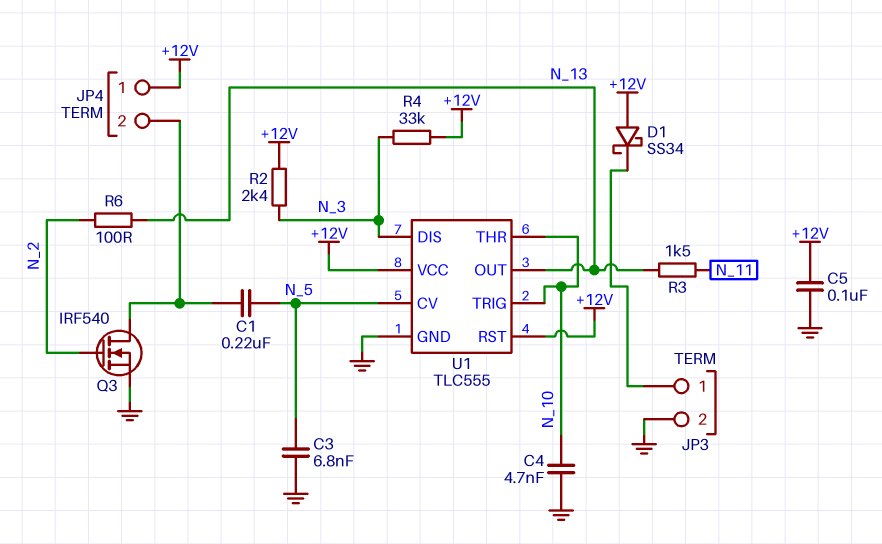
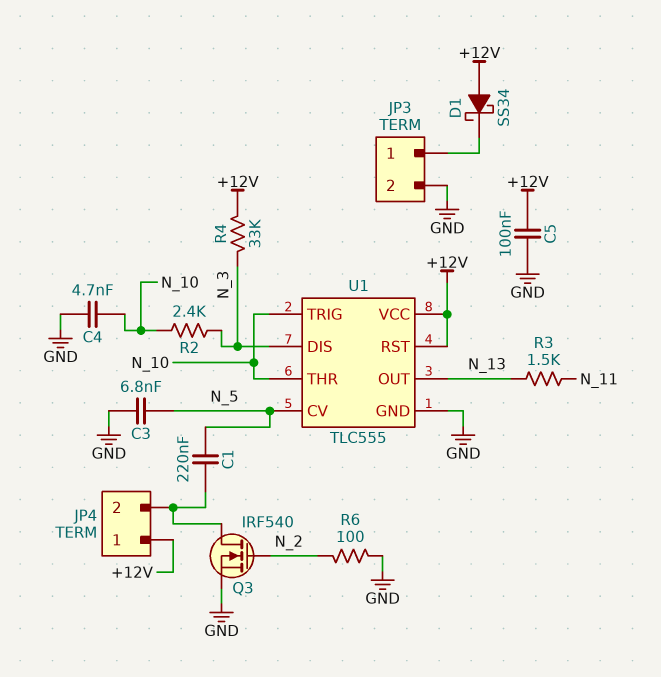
R2: 2.4k (+12V, N_3) -> 2.4k (N_3, N_10)
R6: 100 (N_2, N_13) -> 100 (GND, N_2)

